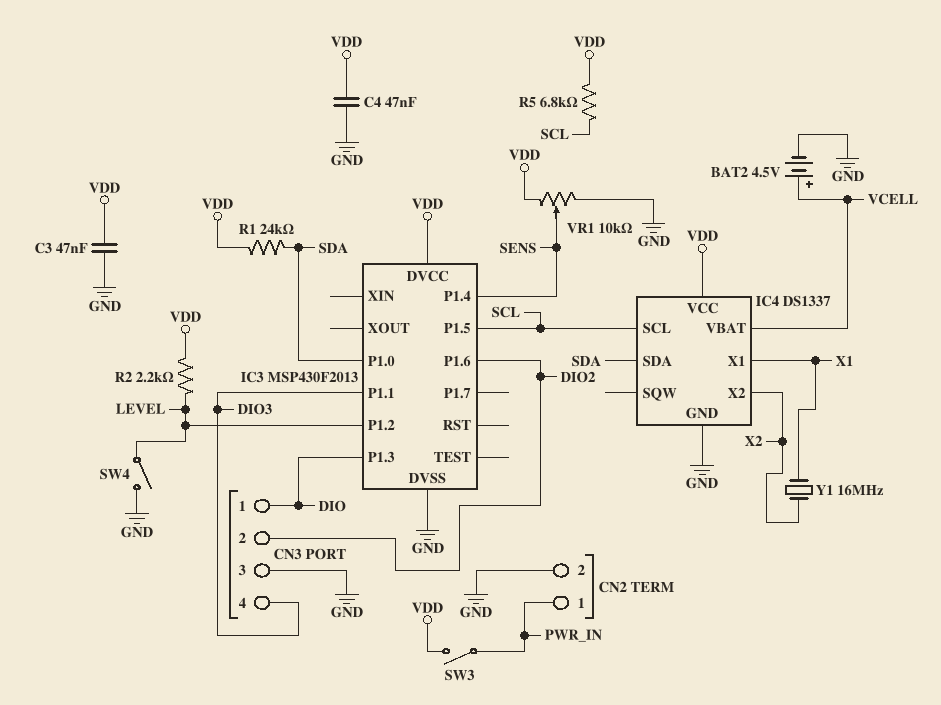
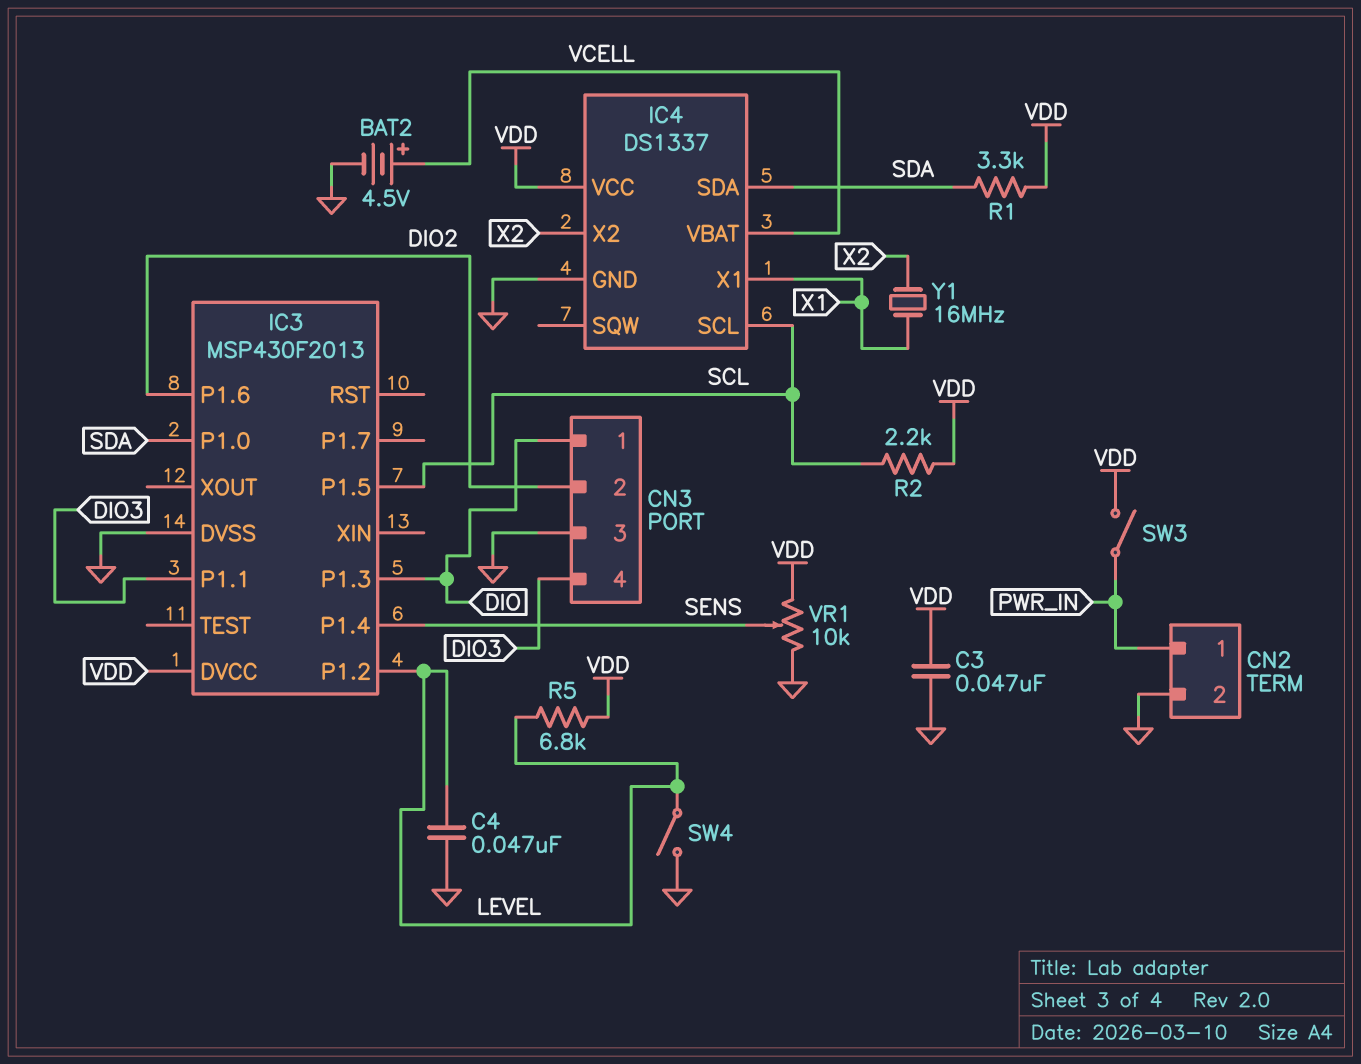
C4: 47nF (GND, VDD) -> 47nF (GND, LEVEL)
R1: 24k (SDA, VDD) -> 3.3k (SDA, VDD)
R2: 2.2k (LEVEL, VDD) -> 2.2k (SCL, VDD)
R5: 6.8k (SCL, VDD) -> 6.8k (LEVEL, VDD)

